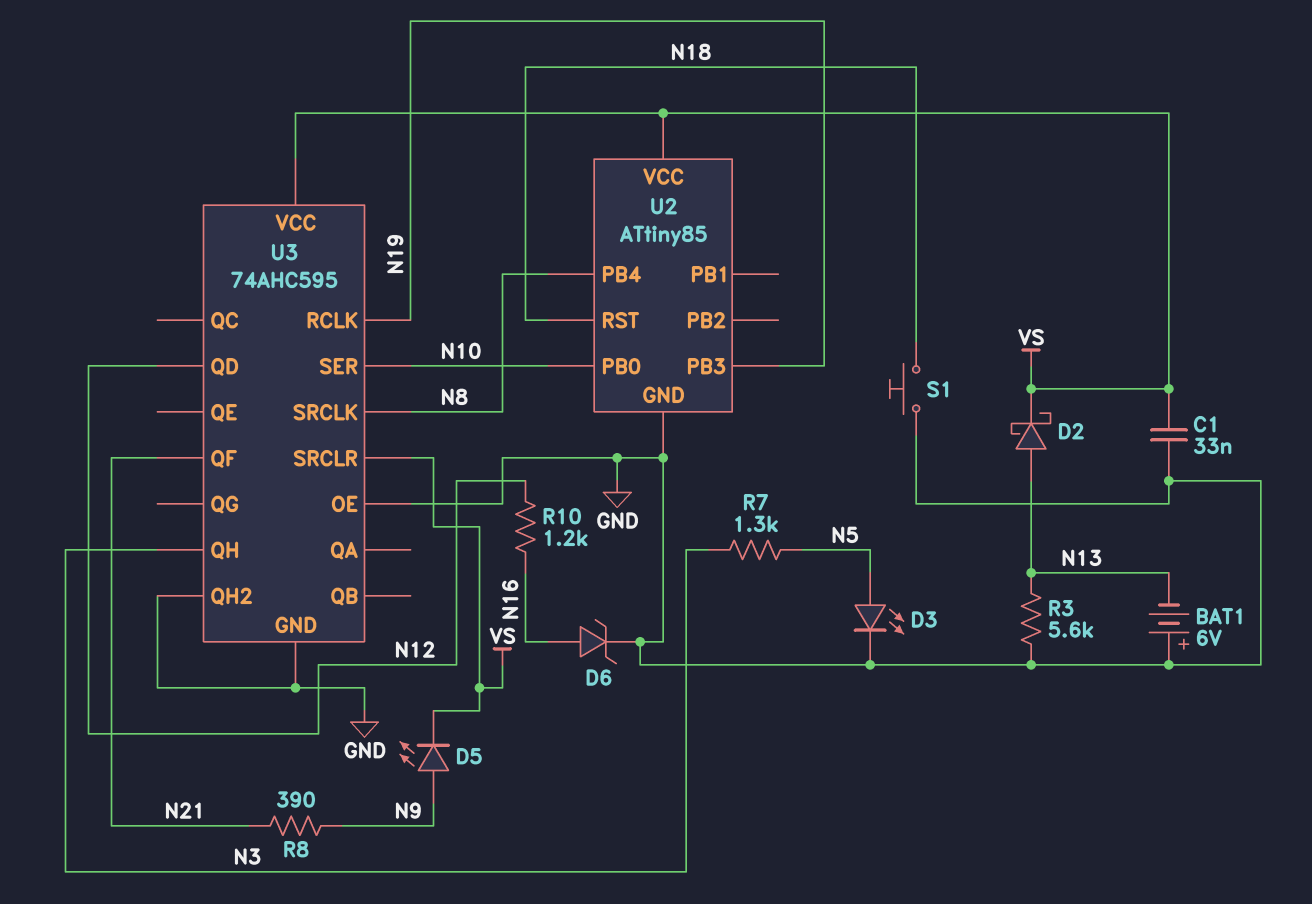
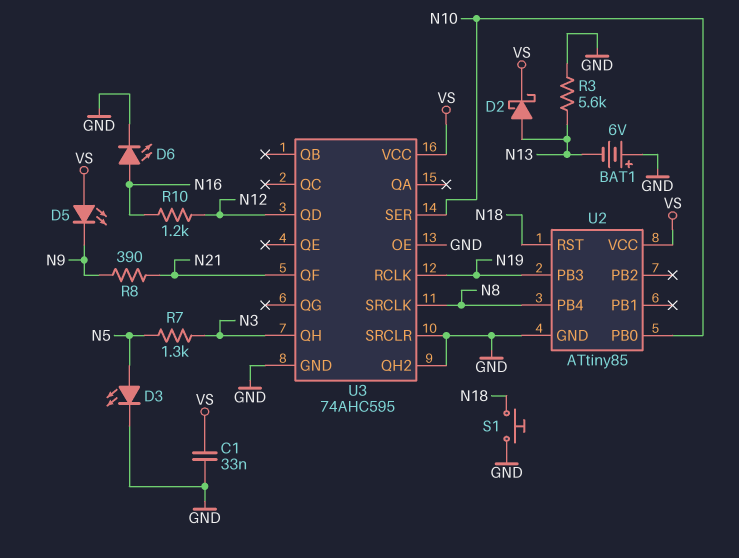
D5: LED (A N9, K VS) -> LED (A VS, K N9)
D6: zener (A N16, K GND) -> LED (A N16, K GND)
U3 pin SRCLR: VS -> GND

